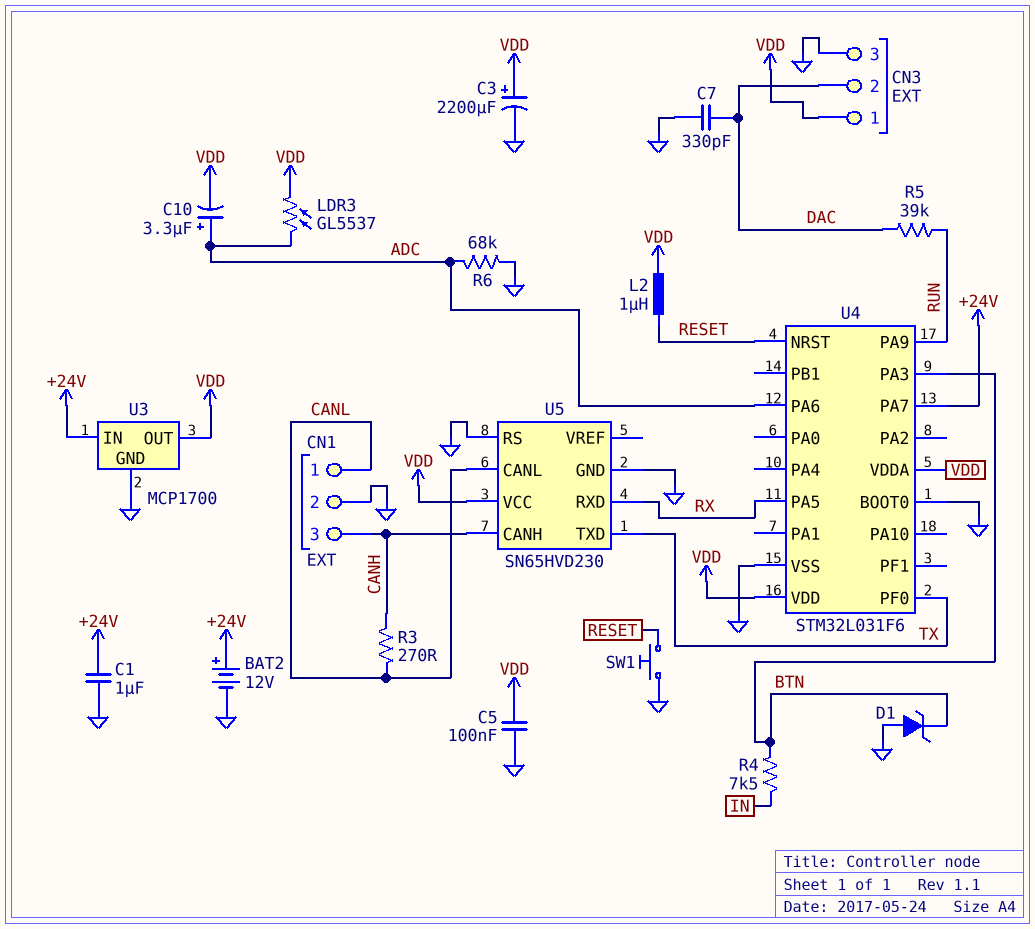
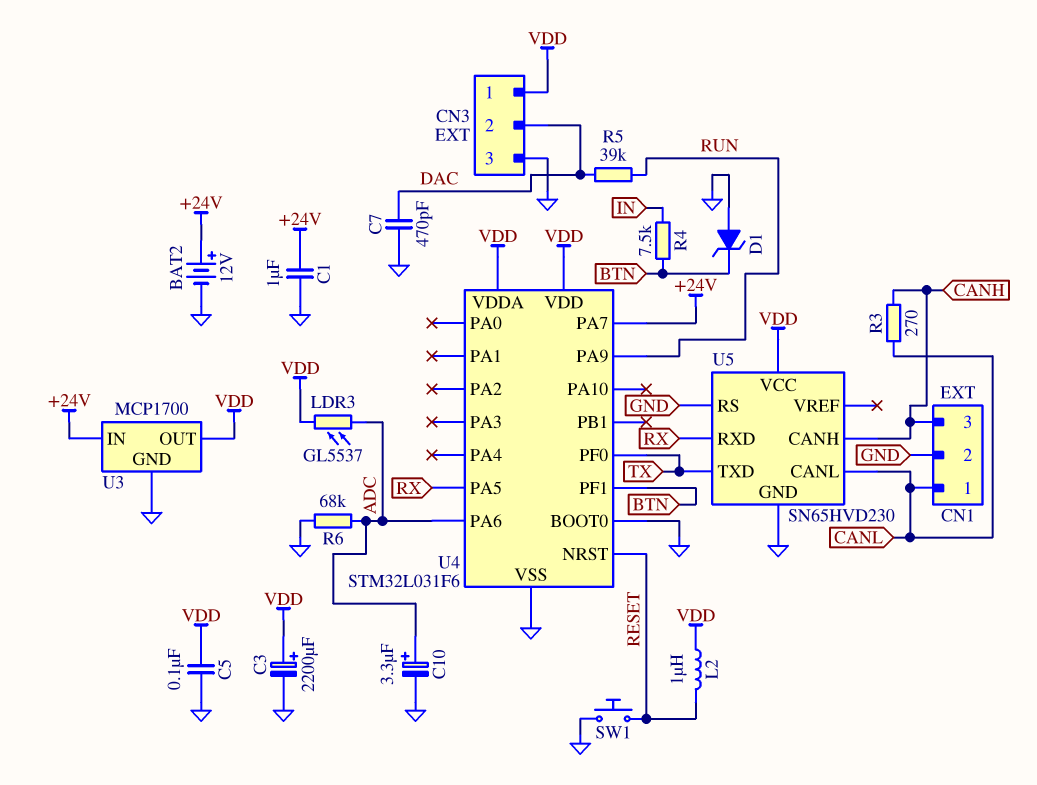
C7: 330pF (DAC, GND) -> 470pF (DAC, GND)
C10: 3.3uF (plus ADC, minus VDD) -> 3.3uF (plus ADC, minus GND)
U4 pin PA3: BTN -> none
U4 pin PF1: none -> BTN

